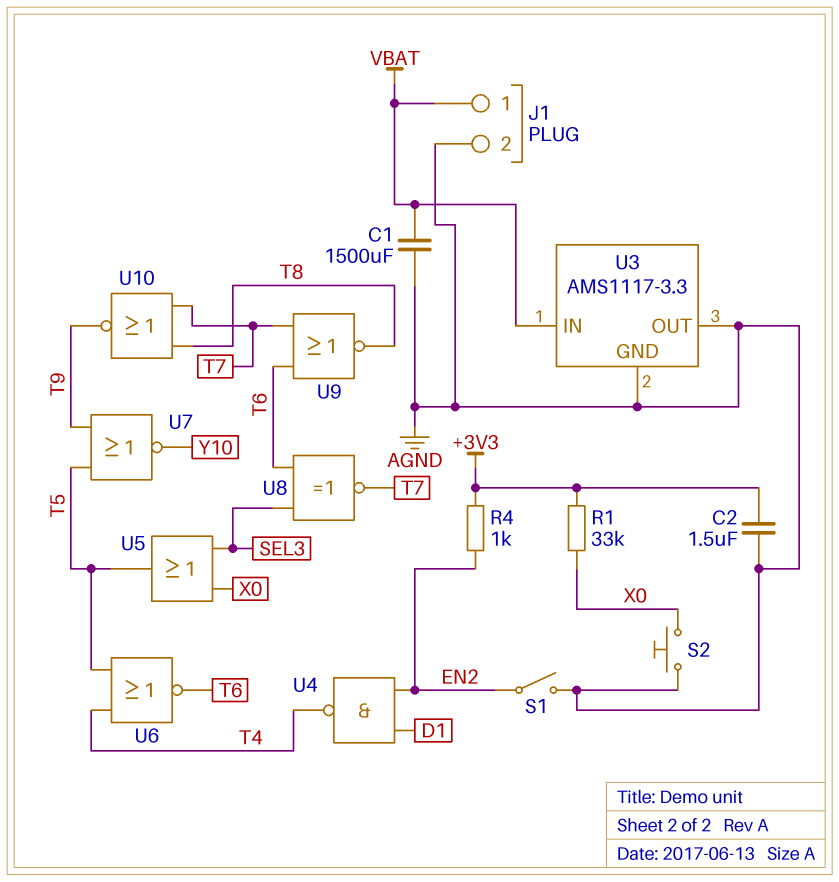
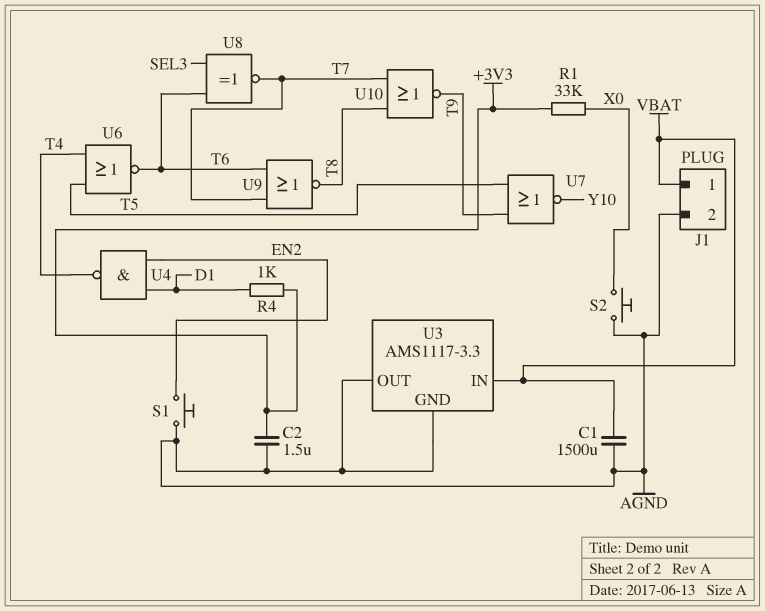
R4: 1k (+3V3, EN2) -> 1k (+3V3, D1)
S1: switch (AGND, EN2) -> button (AGND, EN2)
U5: OR (in SEL3, in X0, out T5) -> none

